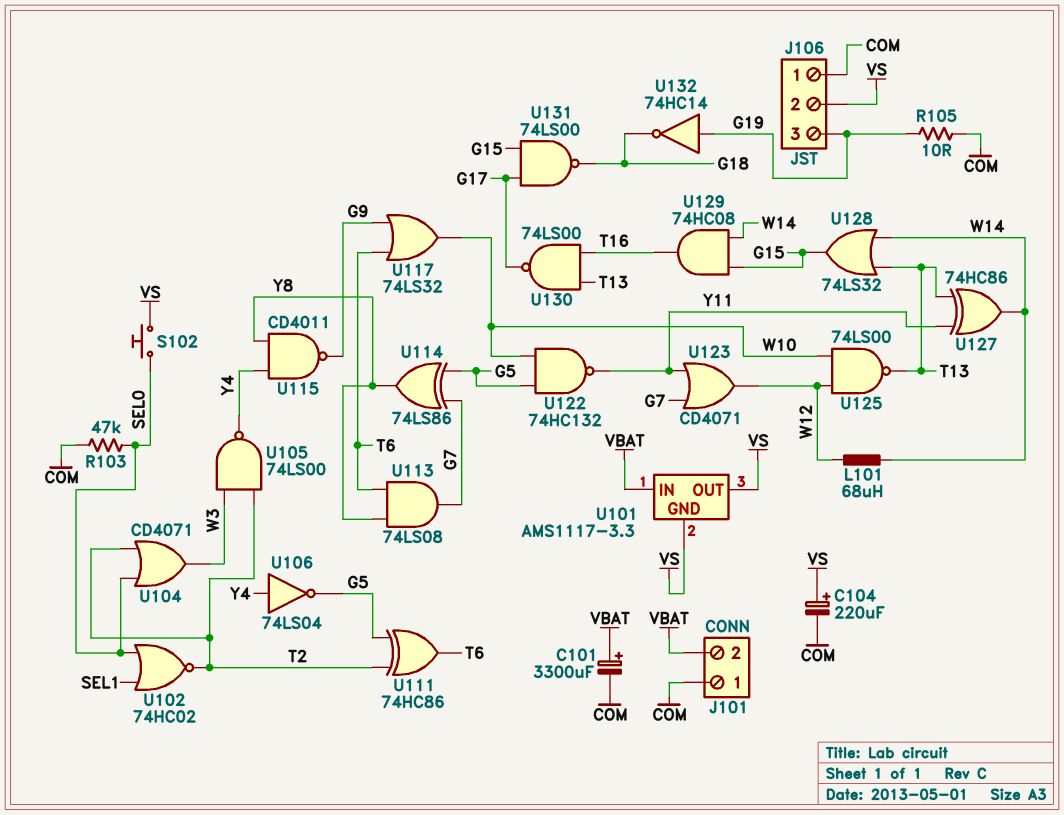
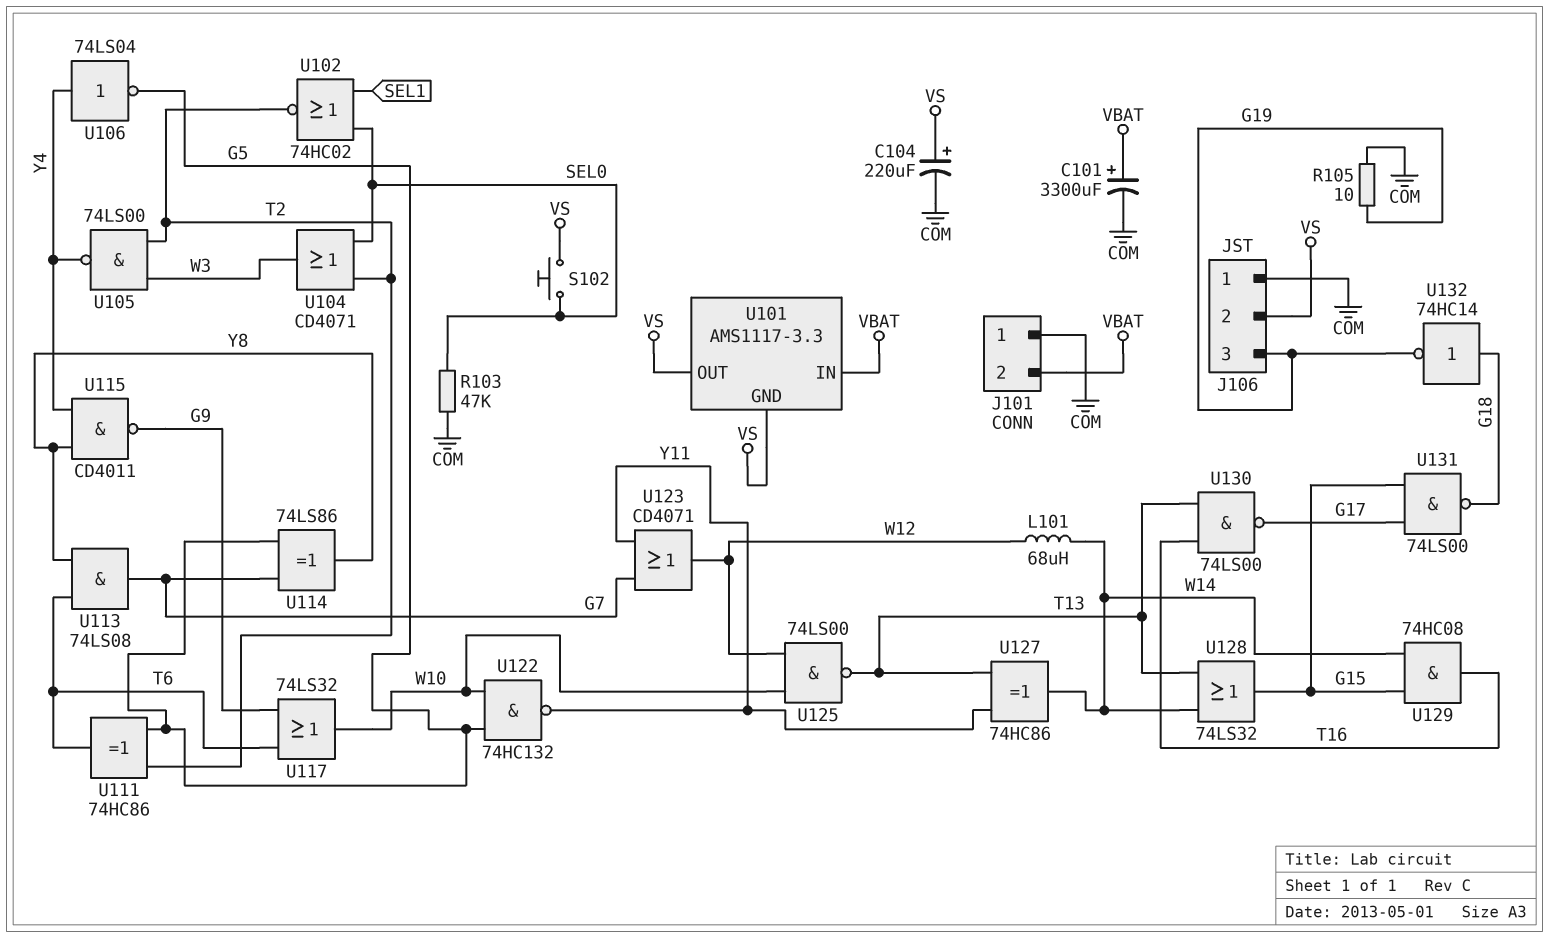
U132: NOT 74HC14 (in G19, out G18) -> NOT 74HC14 (in G18, out G19)

